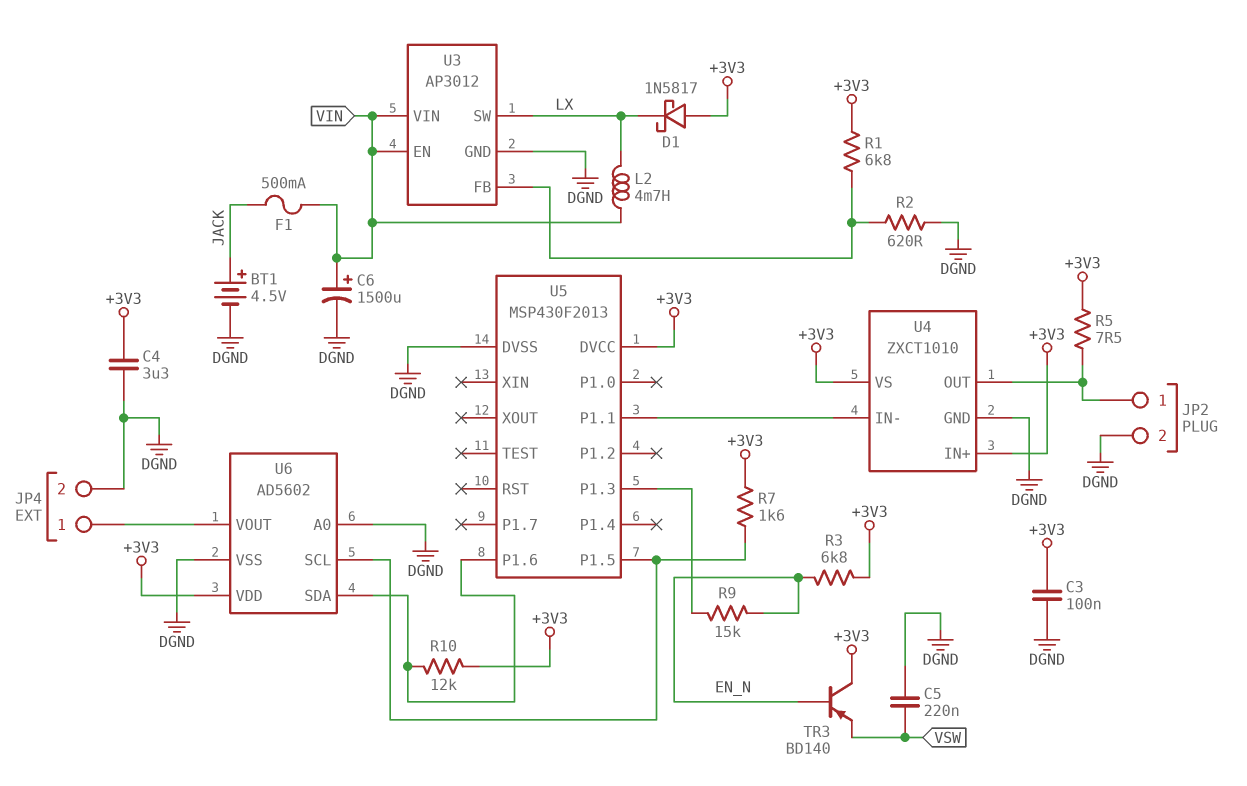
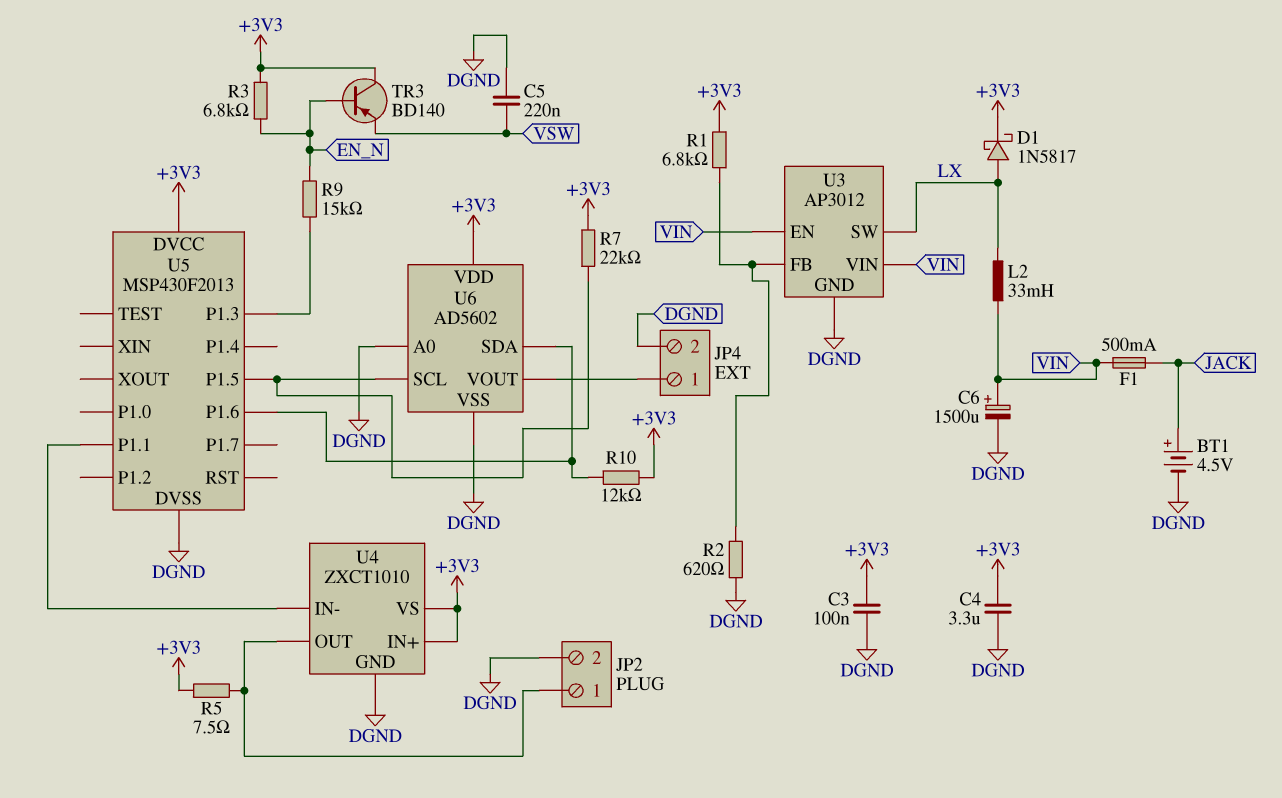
D1: schottky 1N5817 (A +3V3, K LX) -> schottky 1N5817 (A LX, K +3V3)
L2: 4.7mH (LX, VIN) -> 33mH (LX, VIN)
R7: 1.6k (+3V3, U5/P1.5) -> 22k (+3V3, U5/P1.5)

